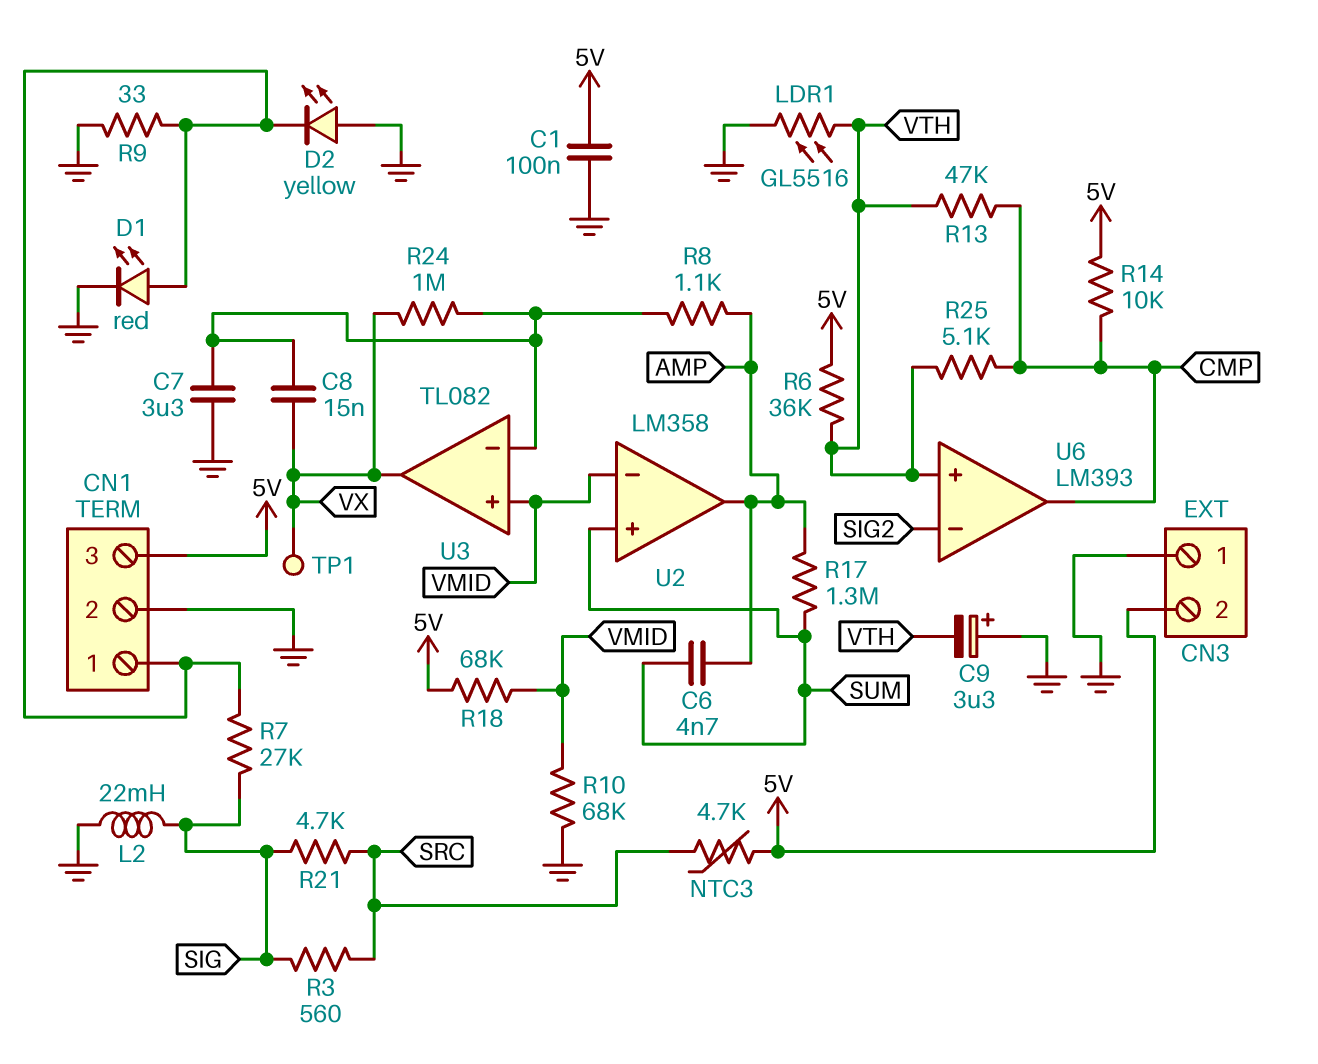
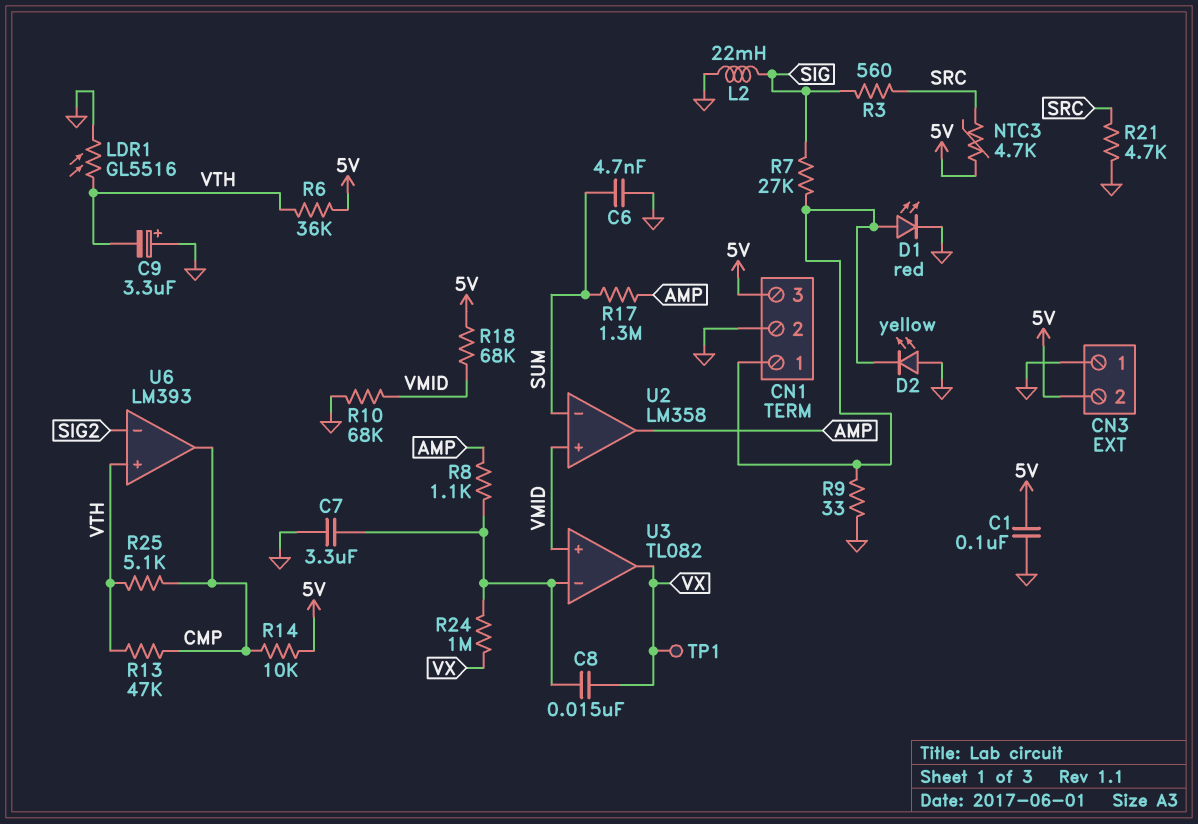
C6: 4.7nF (AMP, SUM) -> 4.7nF (GND, SUM)
R21: 4.7k (SIG, SRC) -> 4.7k (GND, SRC)
U2 pin in+: SUM -> VMID
U2 pin in-: VMID -> SUM

